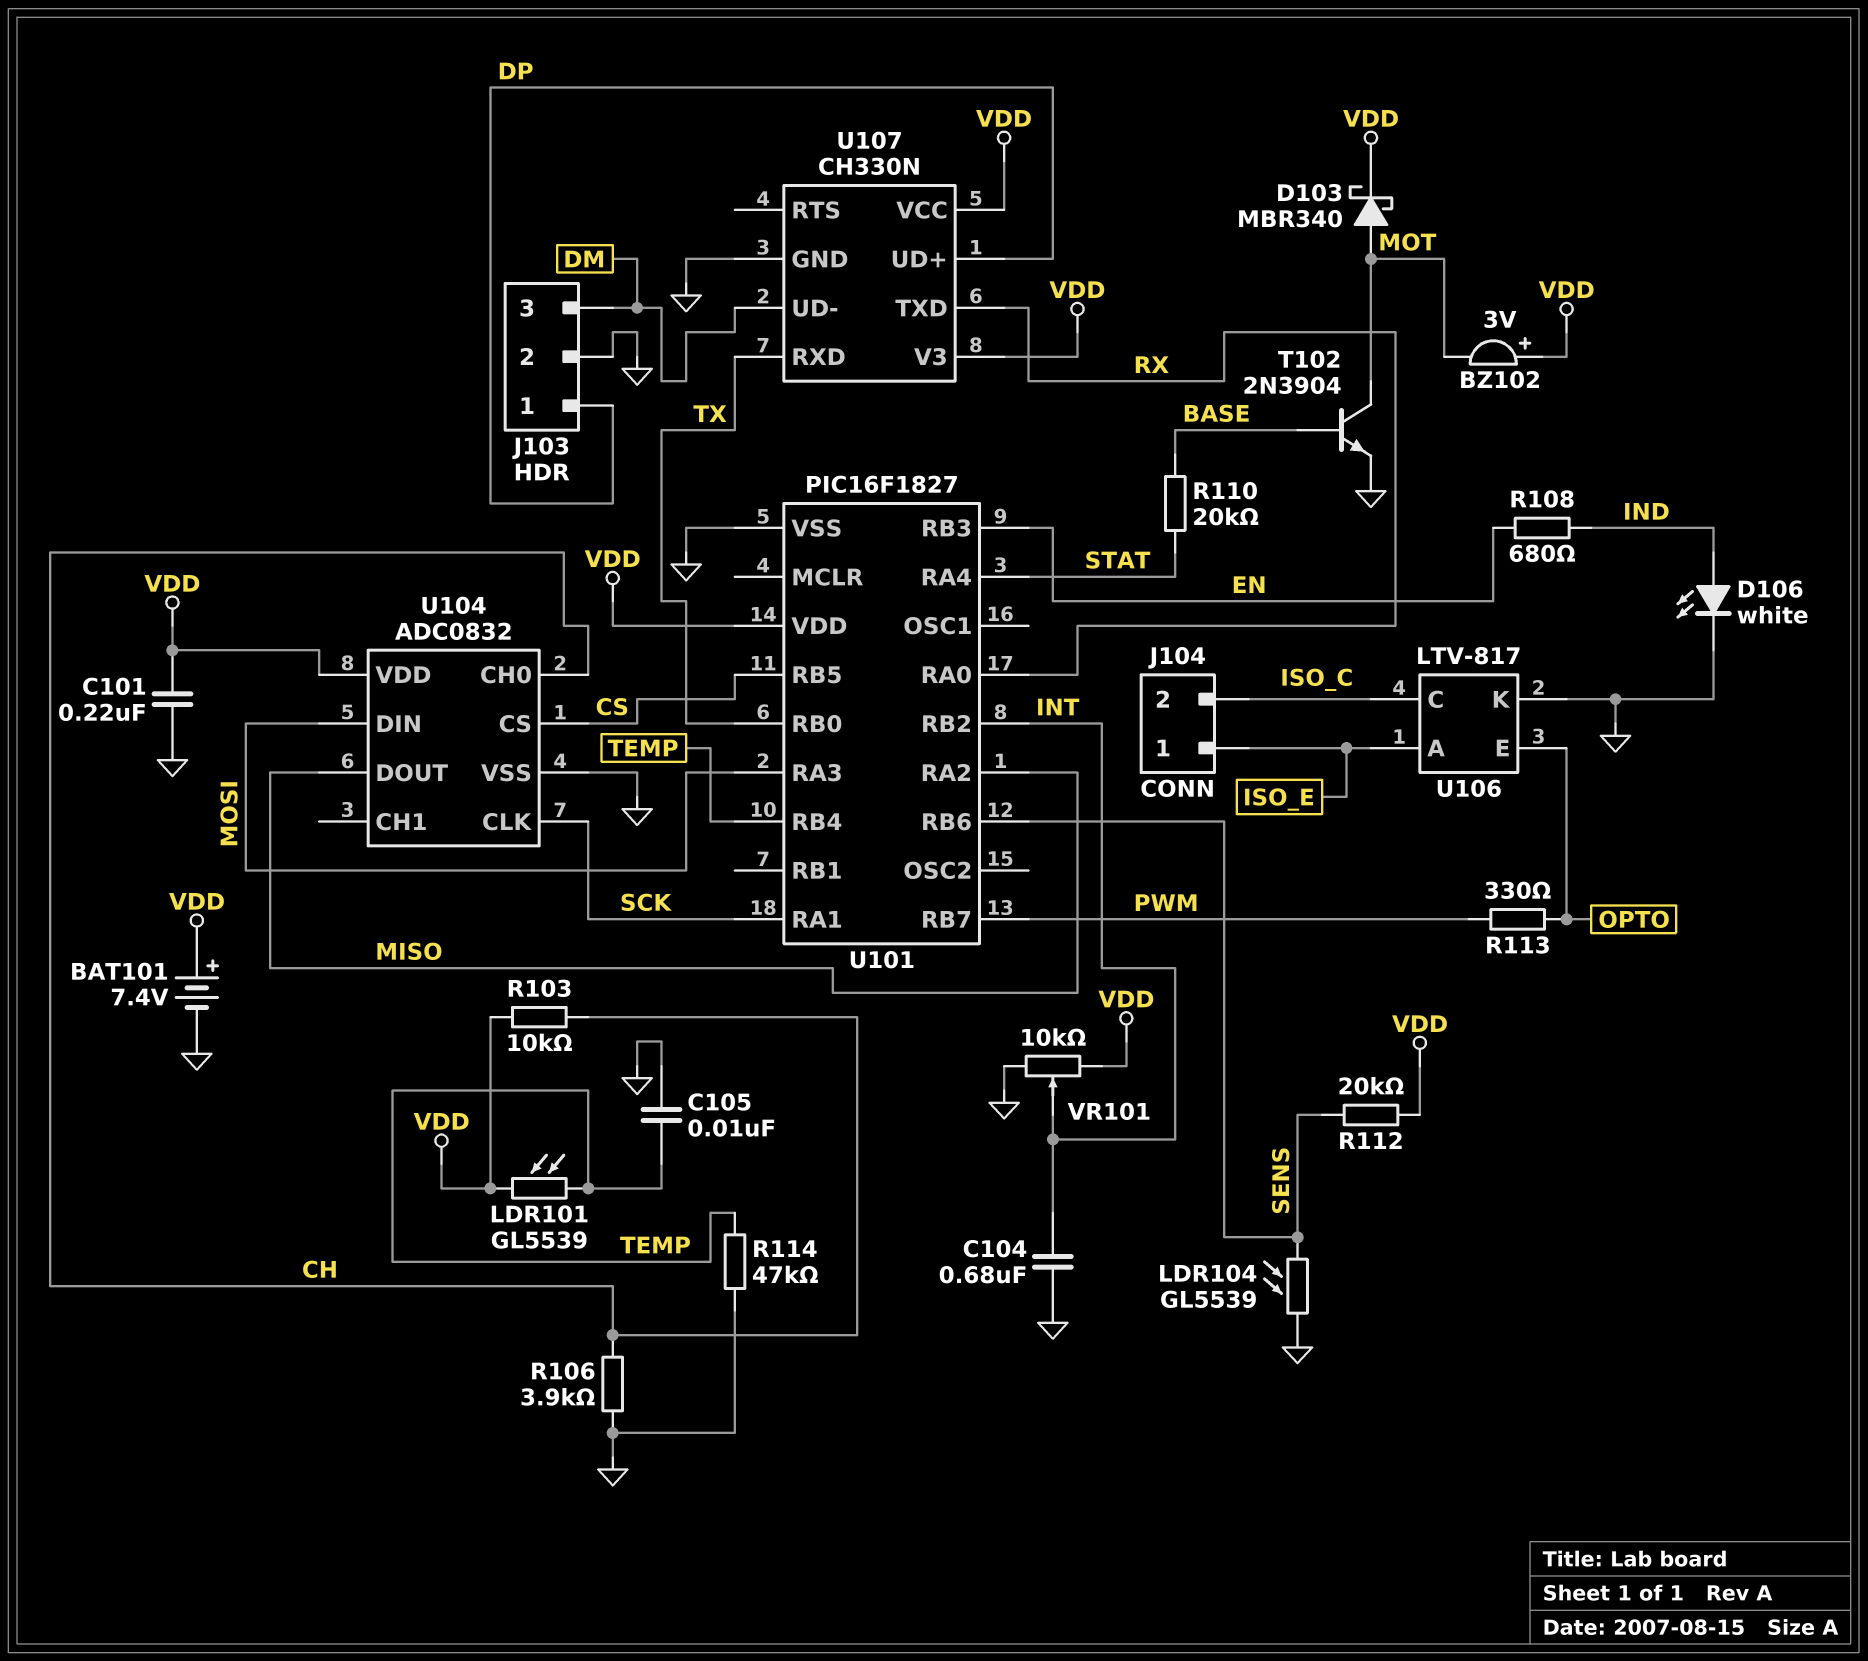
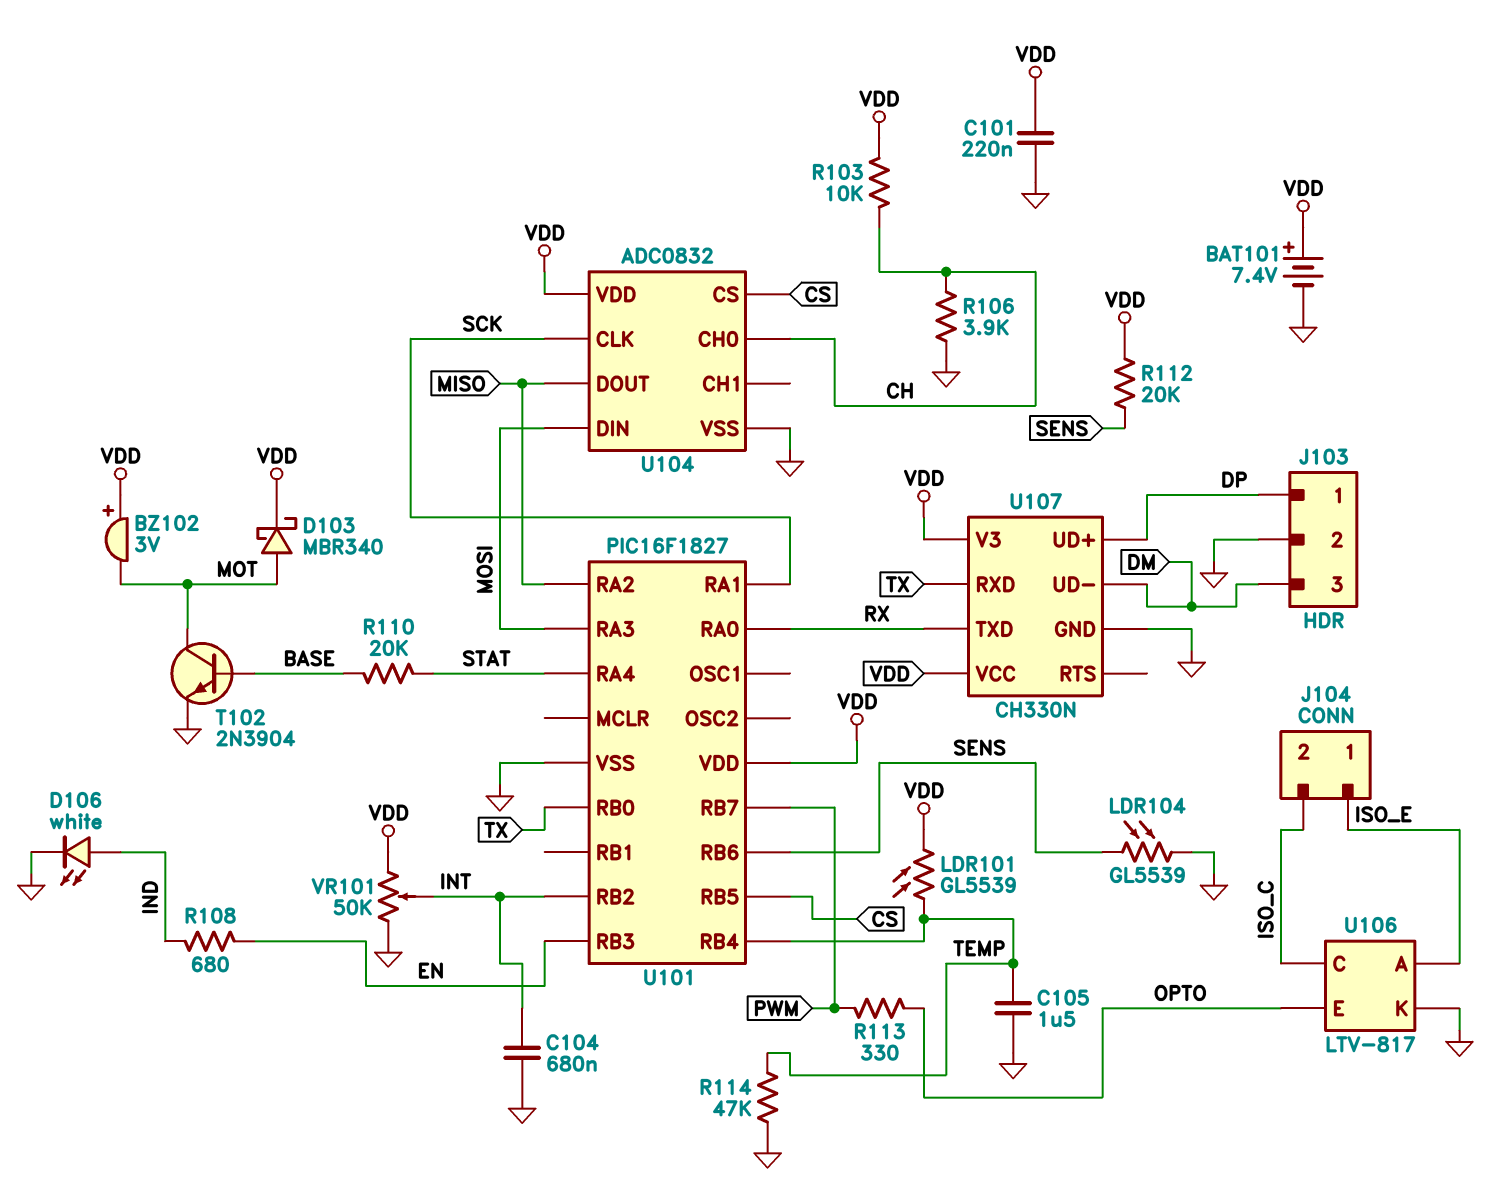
C105: 10nF (GND, TEMP) -> 1.5uF (GND, TEMP)
VR101: 10k (GND, VDD, wiper INT) -> 50k (GND, VDD, wiper INT)

